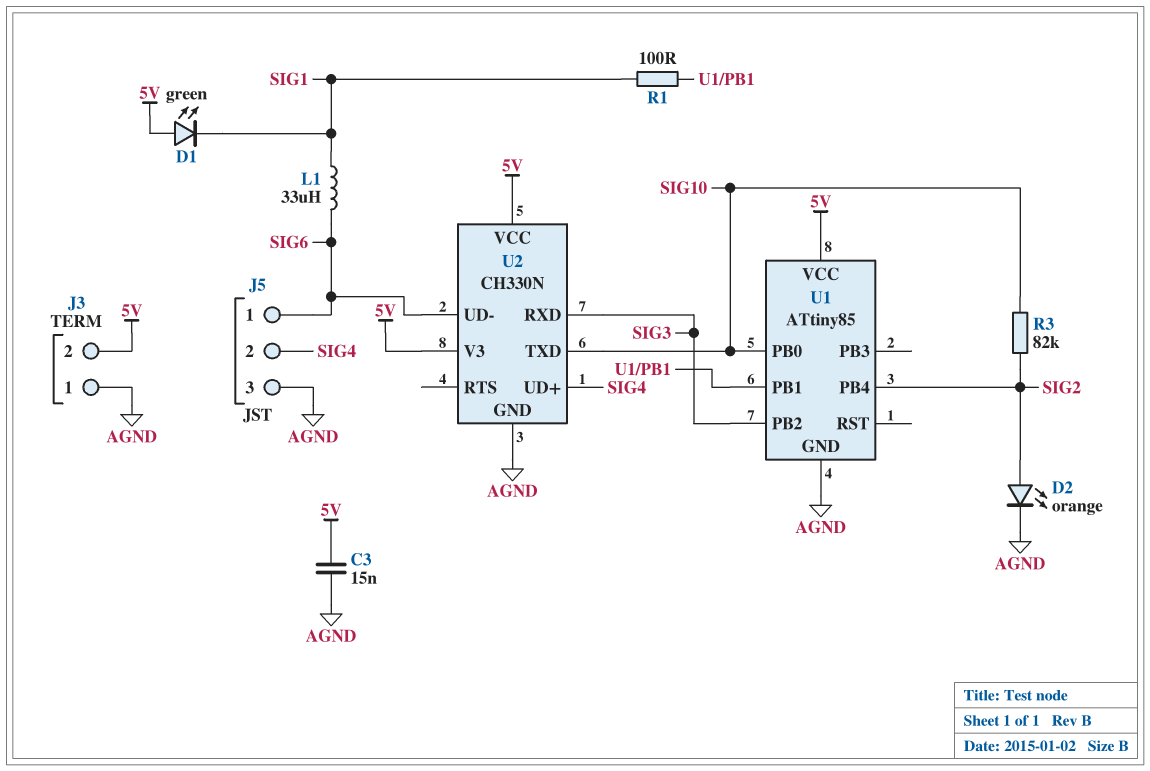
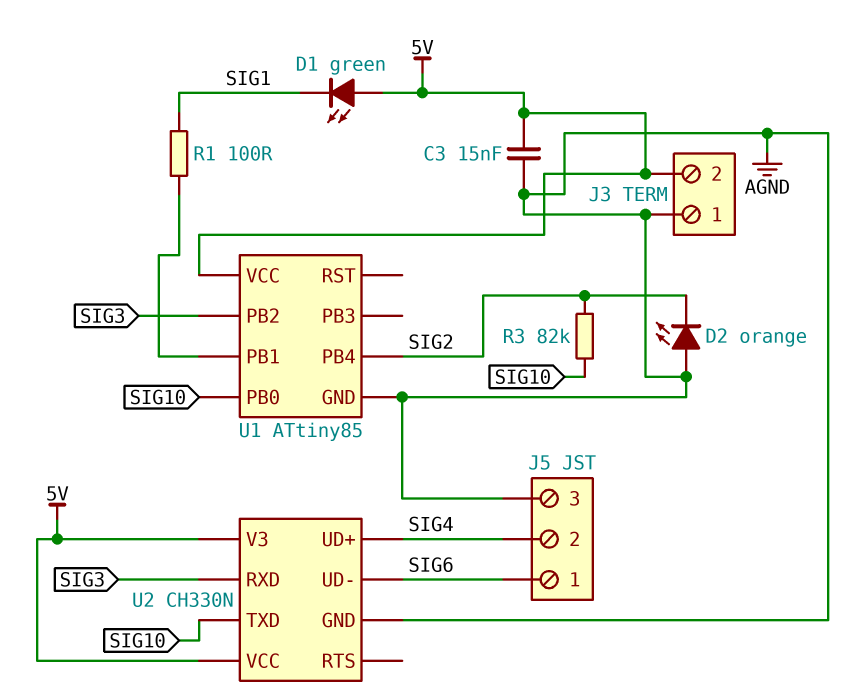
D2: LED orange (A SIG2, K AGND) -> LED orange (A AGND, K SIG2)
L1: 33uH (SIG1, SIG6) -> none

